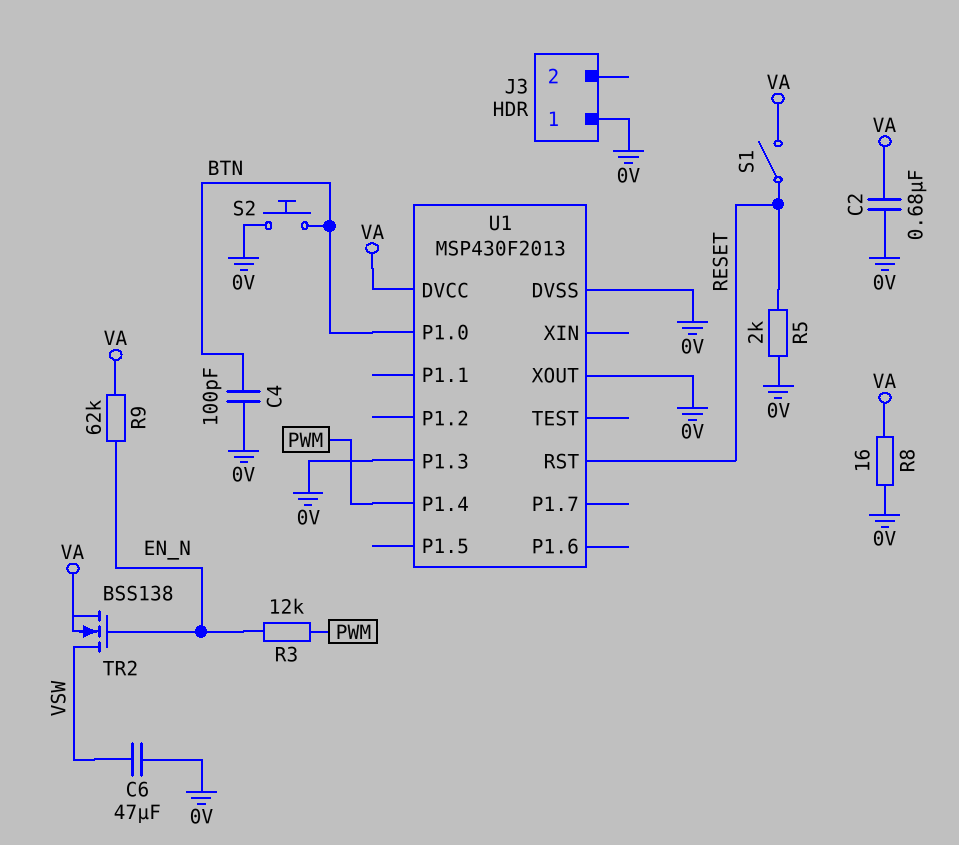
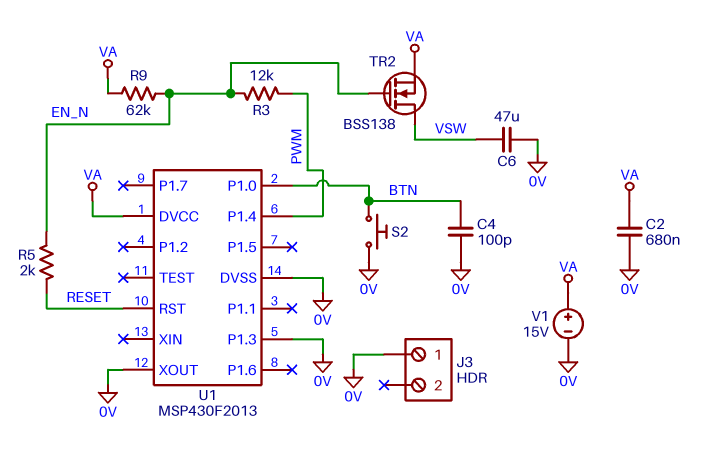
R5: 2k (0V, RESET) -> 2k (EN_N, RESET)
R8: 16 (0V, VA) -> none
S1: switch (RESET, VA) -> none
V1: none -> 15V (plus VA, minus 0V)

